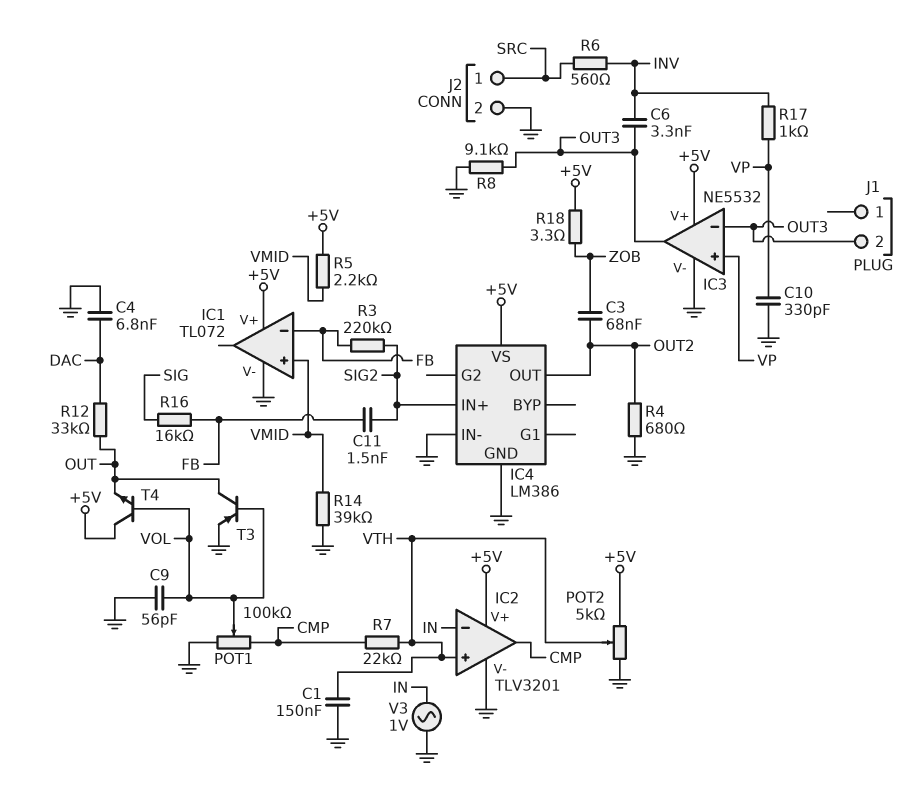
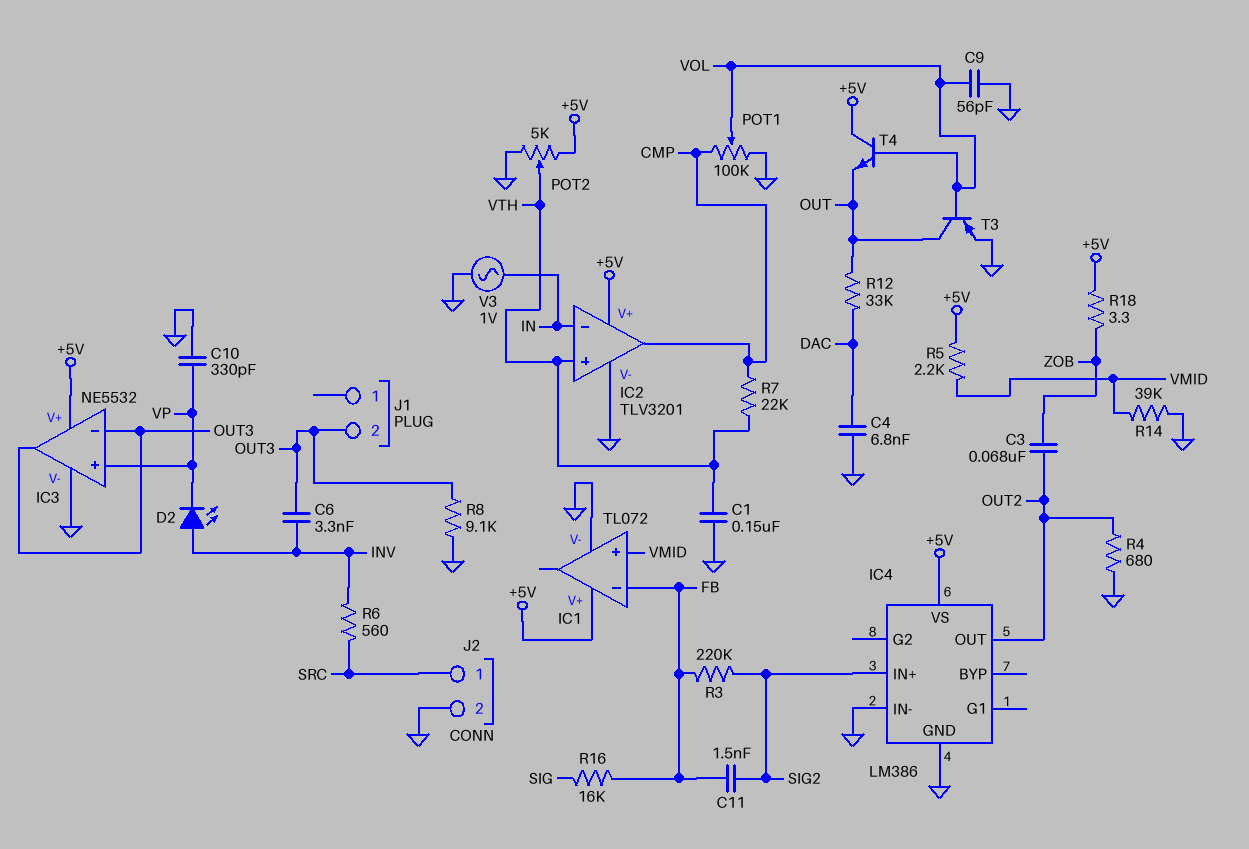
D2: none -> LED (A INV, K VP)
R17: 1k (INV, VP) -> none

